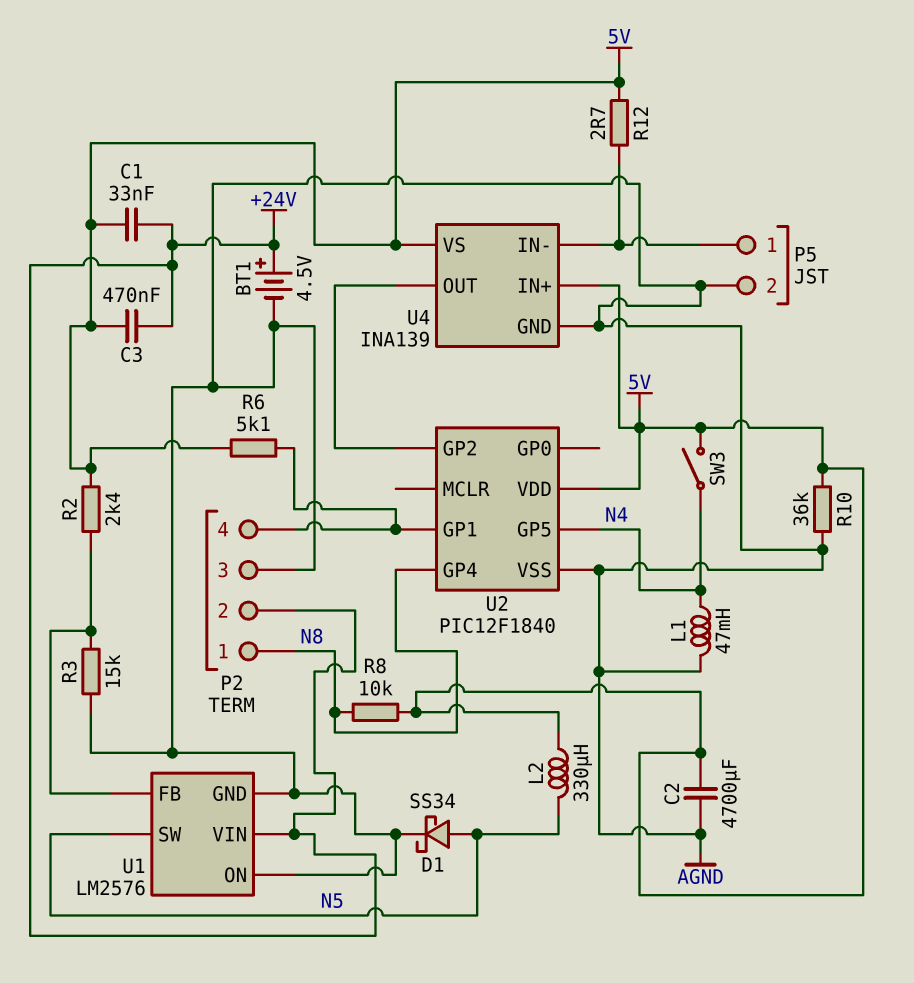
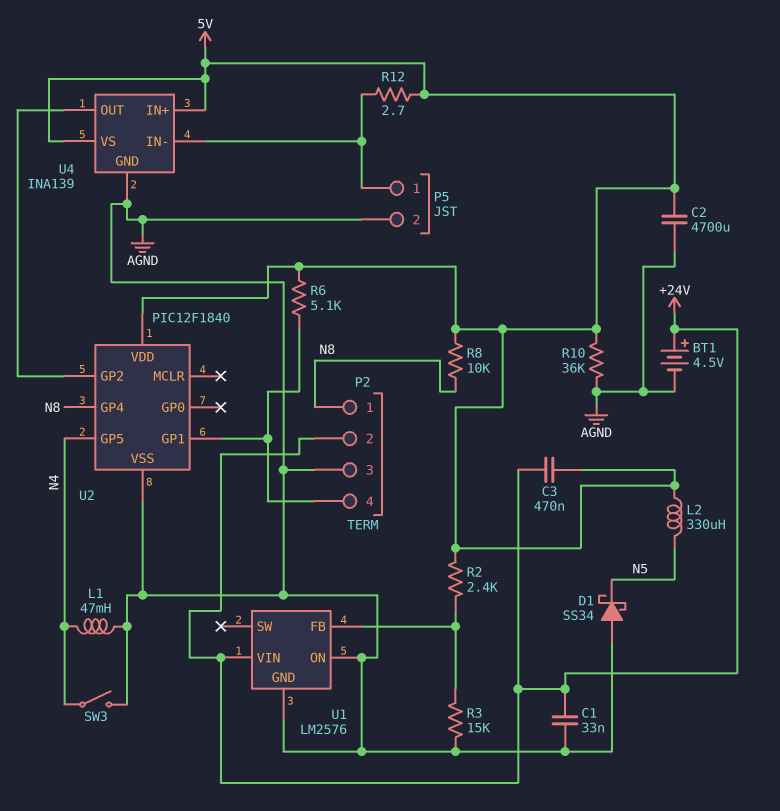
C1: 33nF (+24V, 5V) -> 33nF (+24V, AGND)
D1: schottky SS34 (A N5, K AGND) -> schottky SS34 (A AGND, K N5)
SW3: switch (5V, N4) -> switch (AGND, N4)
U1 pin SW: N5 -> none

